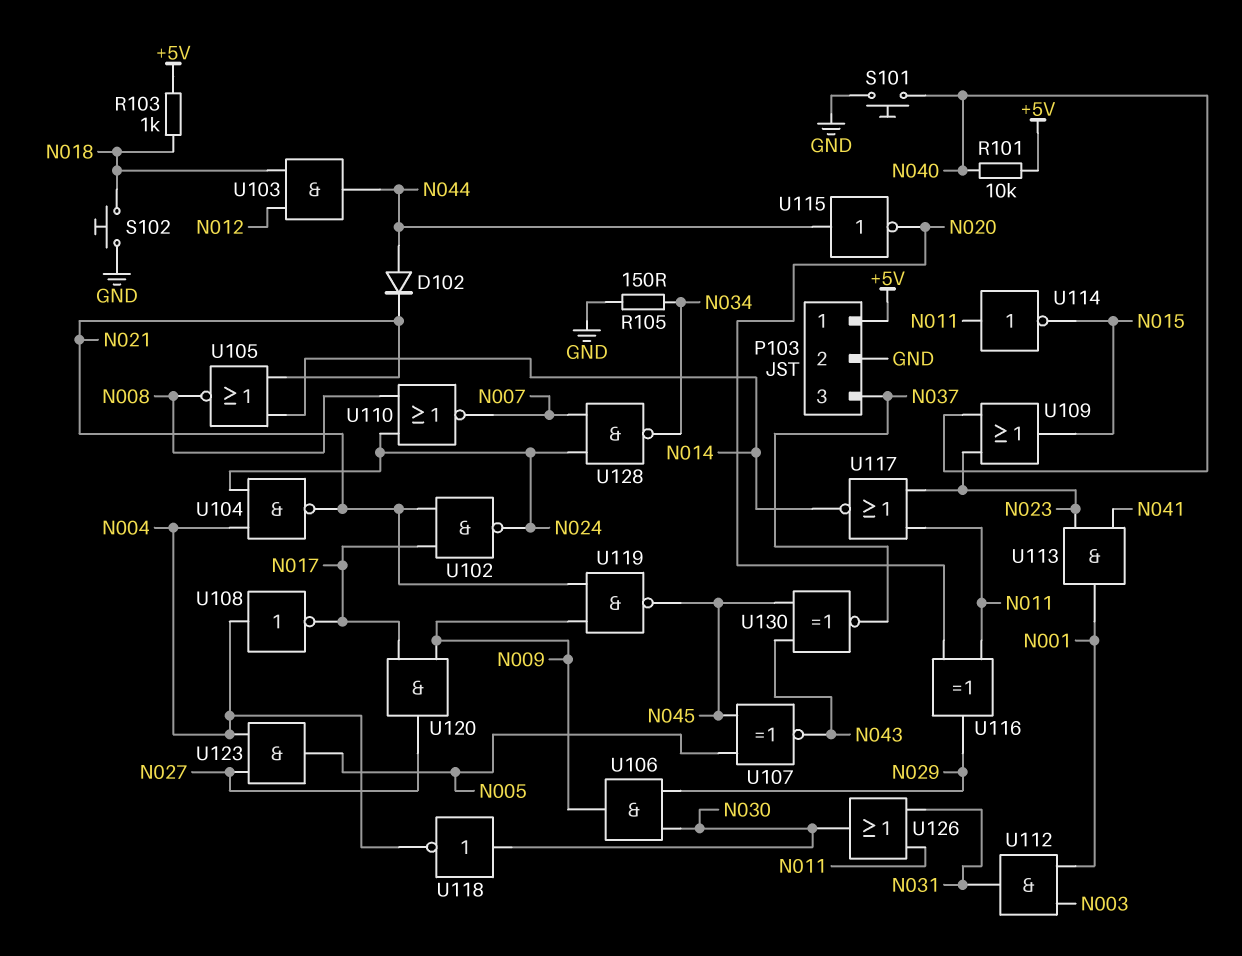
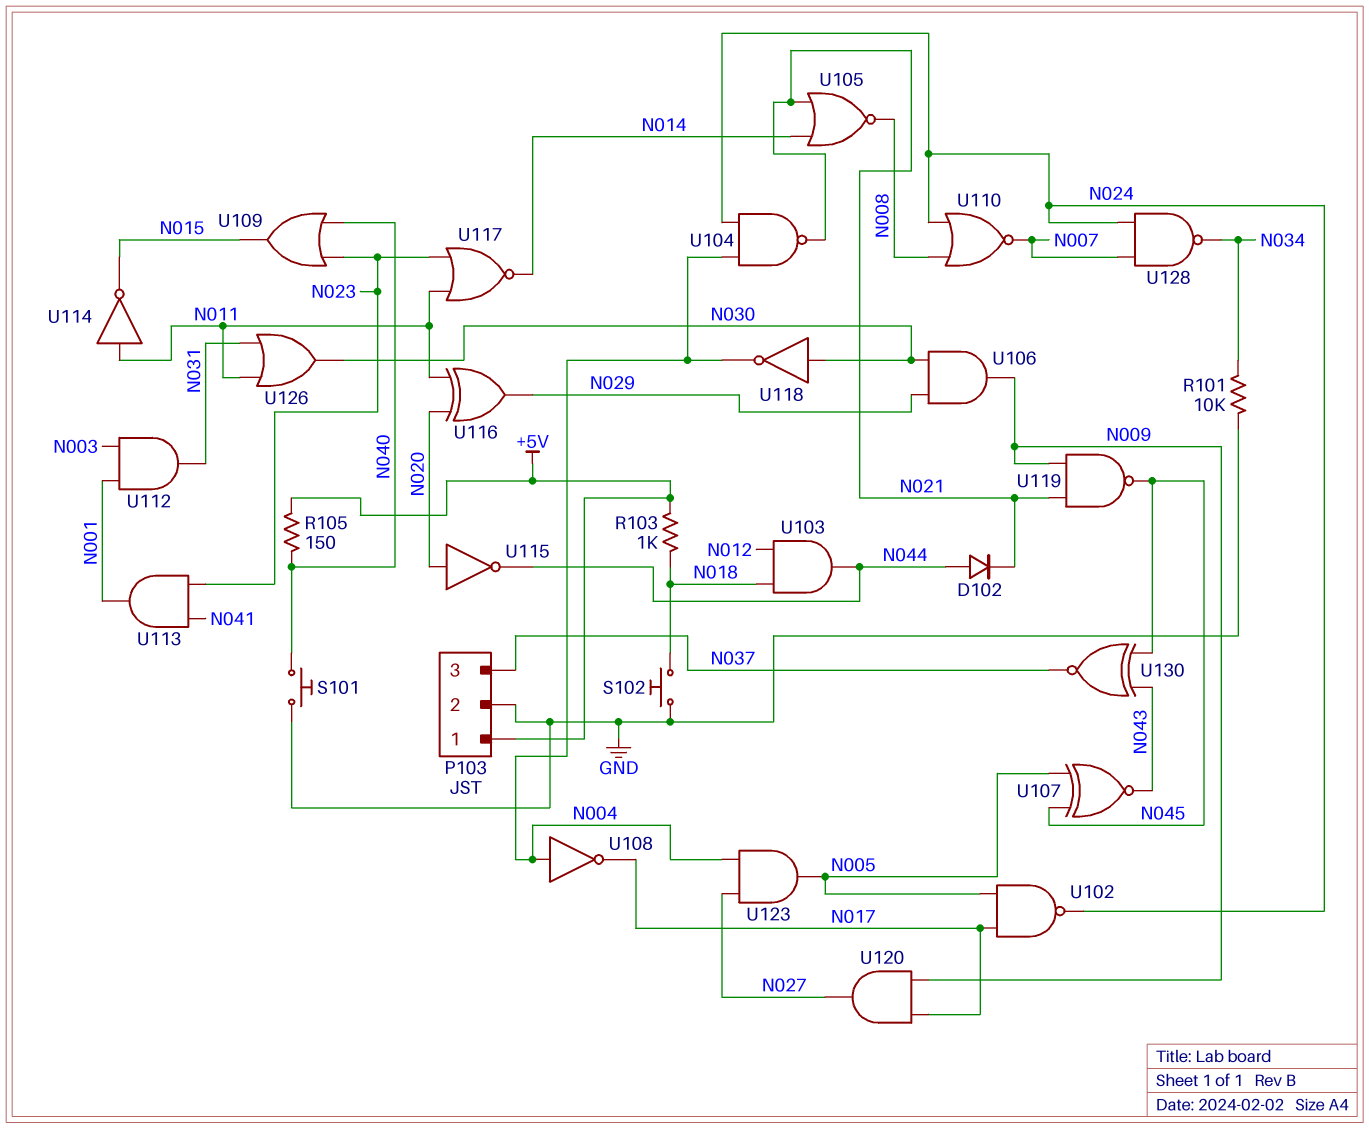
R101: 10k (+5V, N040) -> 10k (GND, N034)
R105: 150 (GND, N034) -> 150 (+5V, N040)
U102: NAND (in N017, in N021, out N024) -> NAND (in N005, in N017, out N024)
U115: NOT (in N044, out N020) -> NOT (in N020, out N044)

